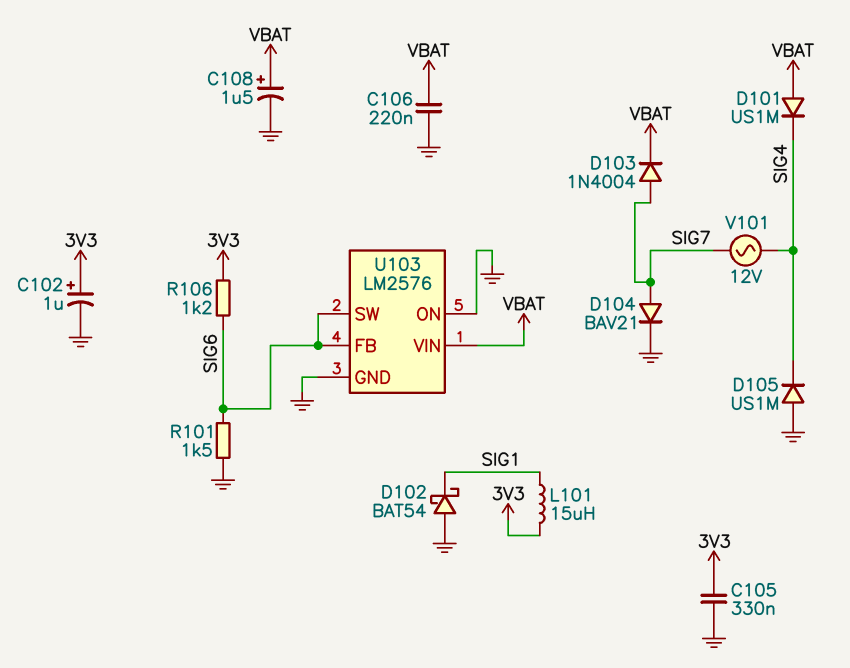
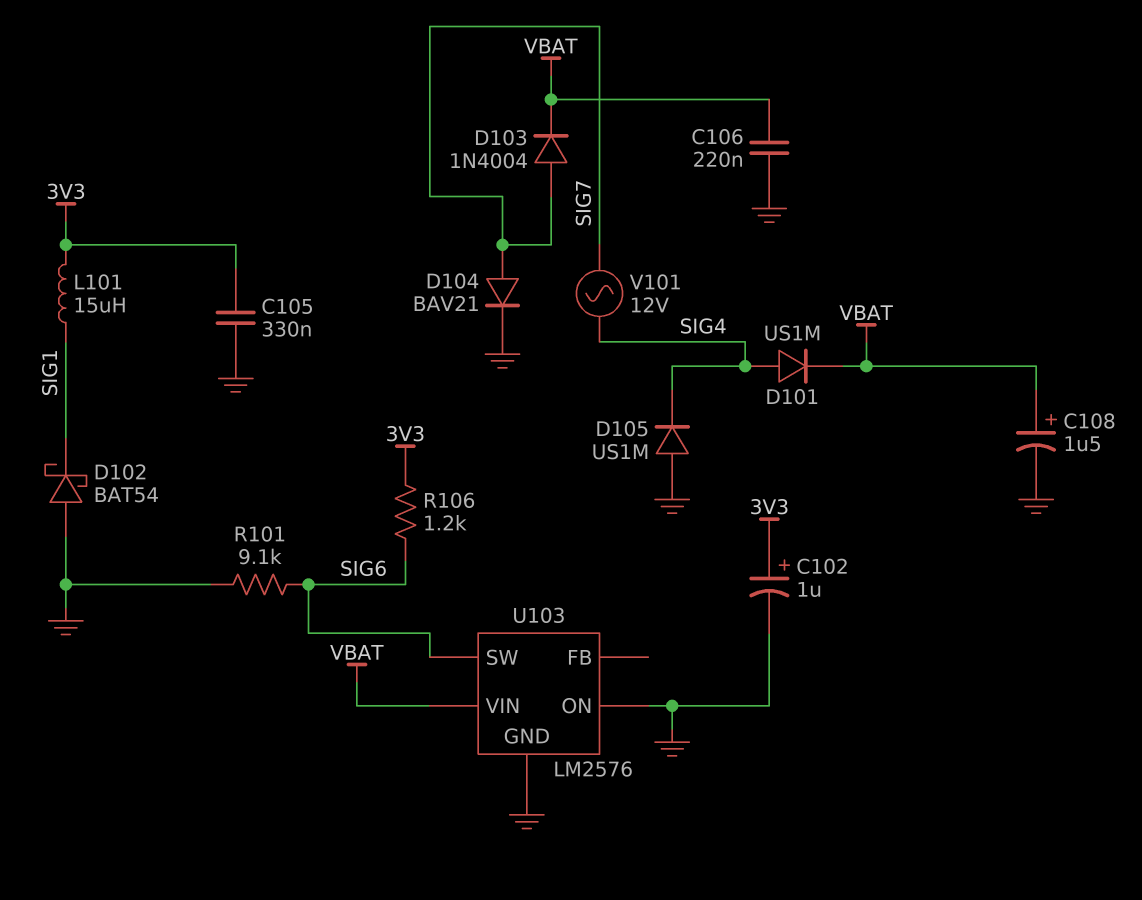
D101: diode US1M (A VBAT, K SIG4) -> diode US1M (A SIG4, K VBAT)
R101: 1.5k (GND, SIG6) -> 9.1k (GND, SIG6)
U103 pin FB: SIG6 -> none

